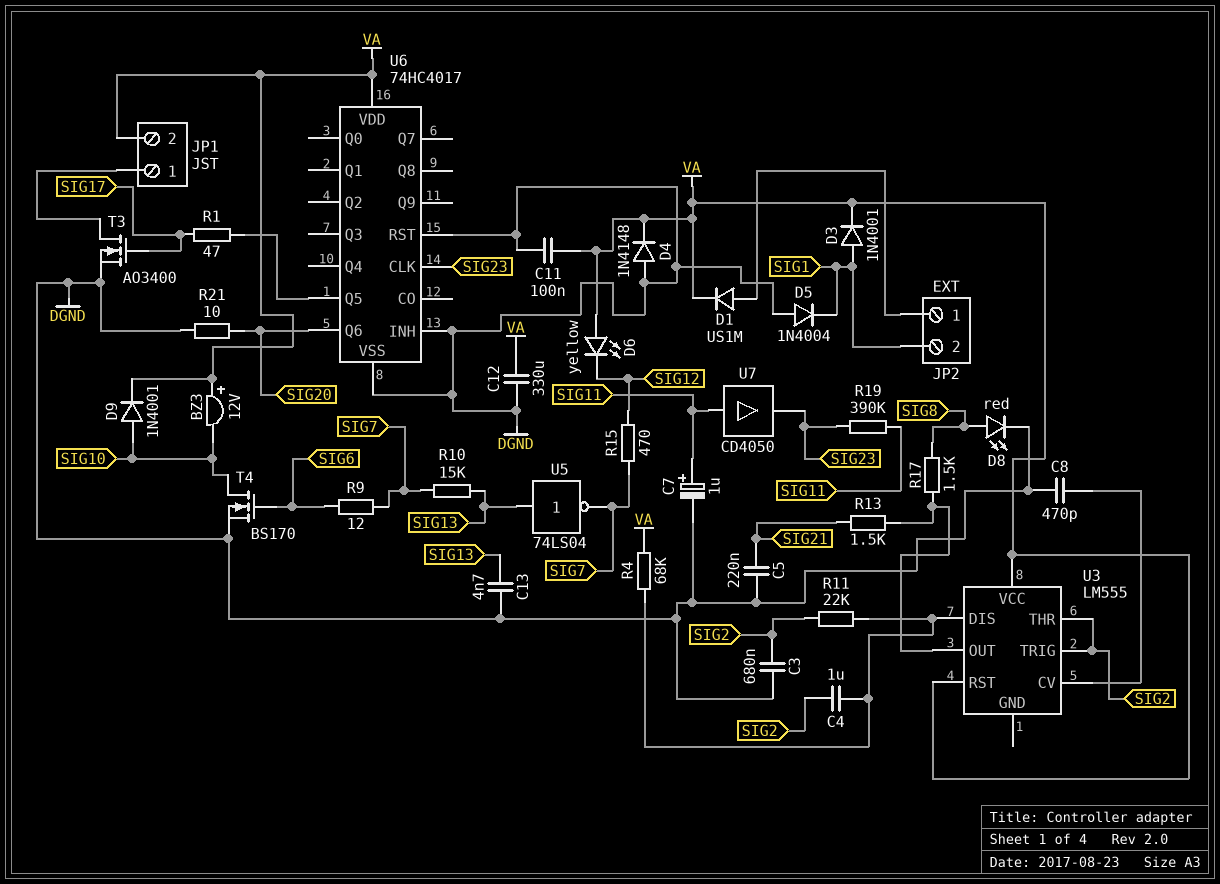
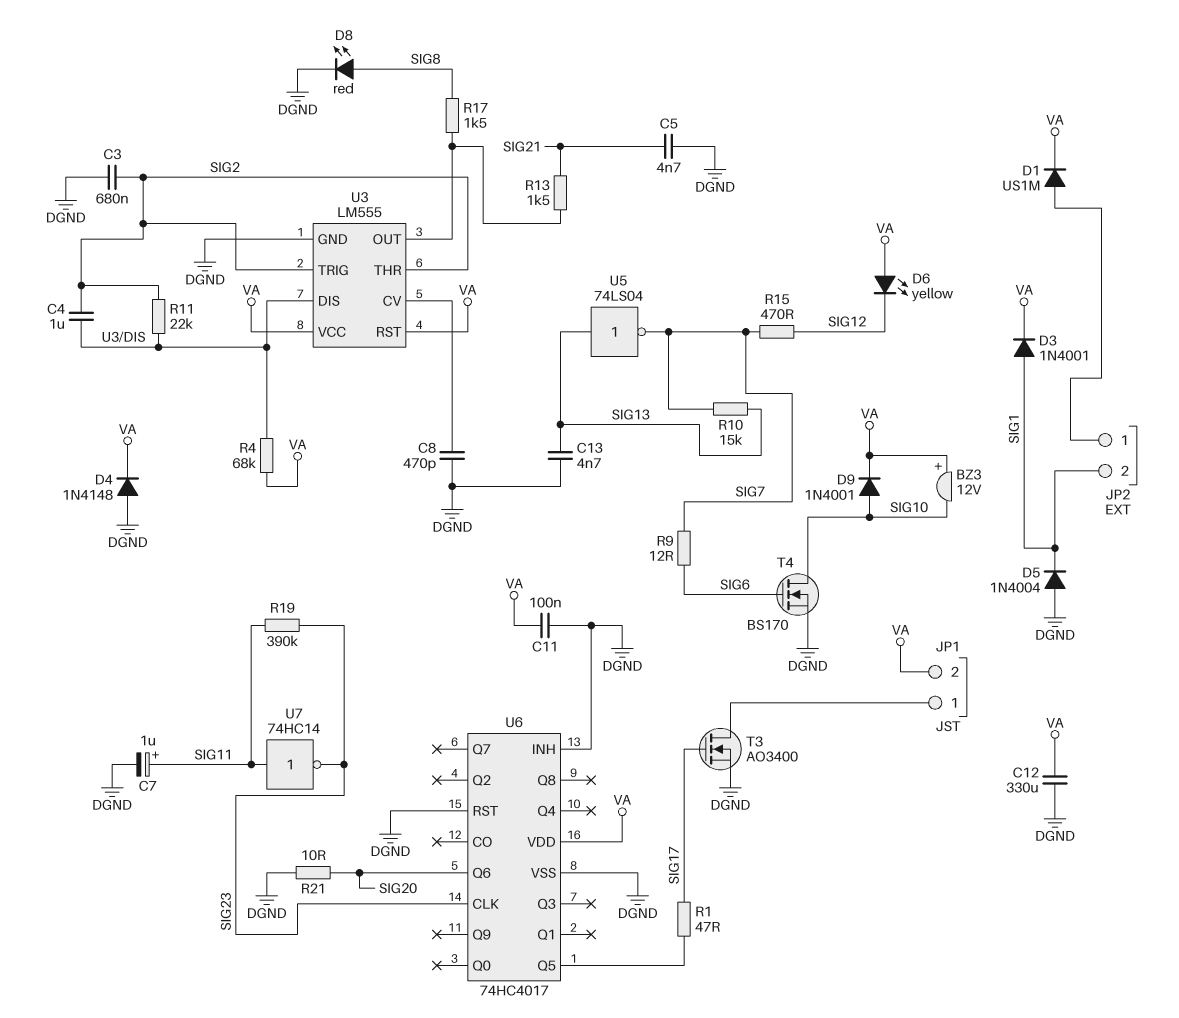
C5: 220nF (DGND, SIG21) -> 4.7nF (DGND, SIG21)
U3 pin GND: none -> DGND
U7: buffer CD4050 (in SIG11, out SIG23) -> NOT 74HC14 (in SIG11, out SIG23)

